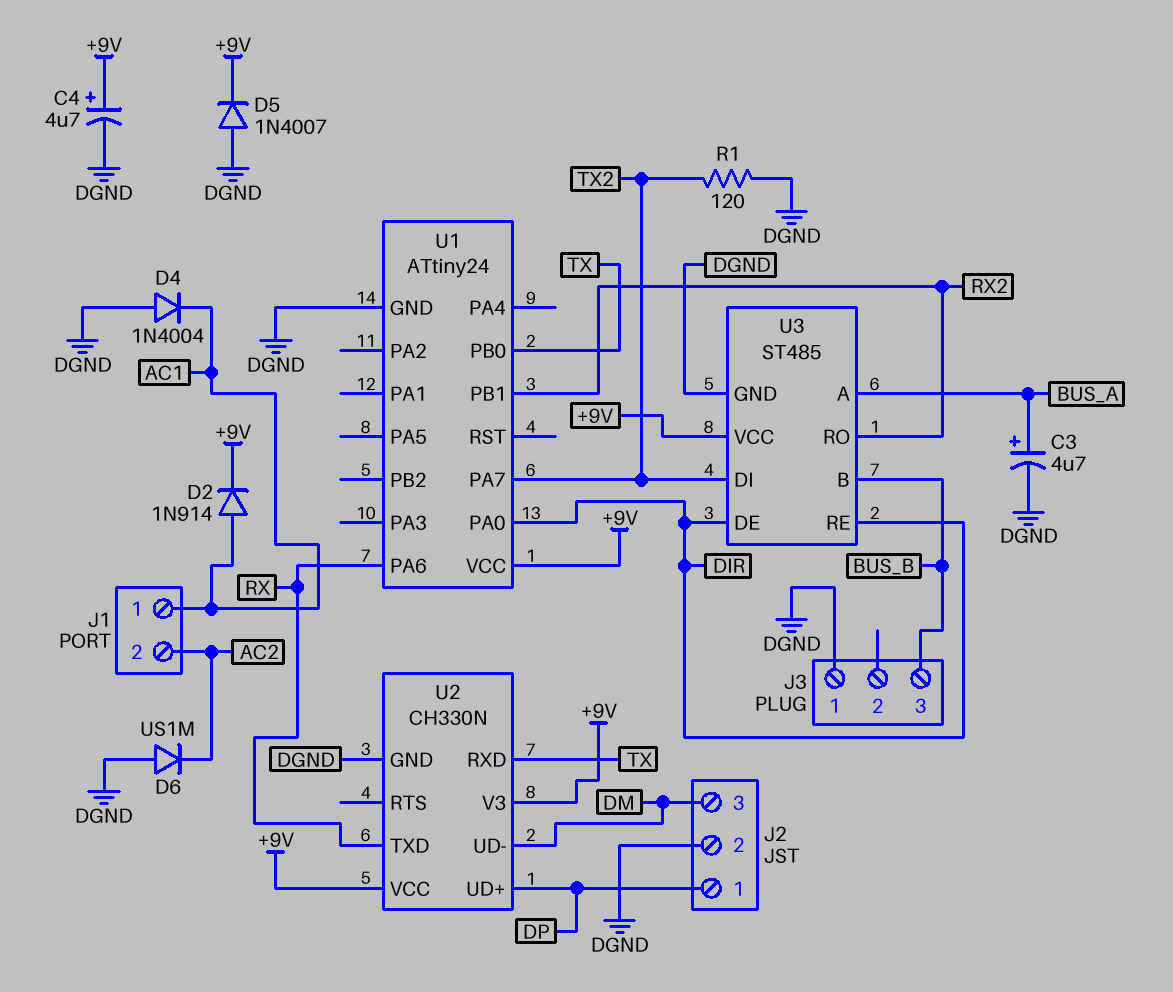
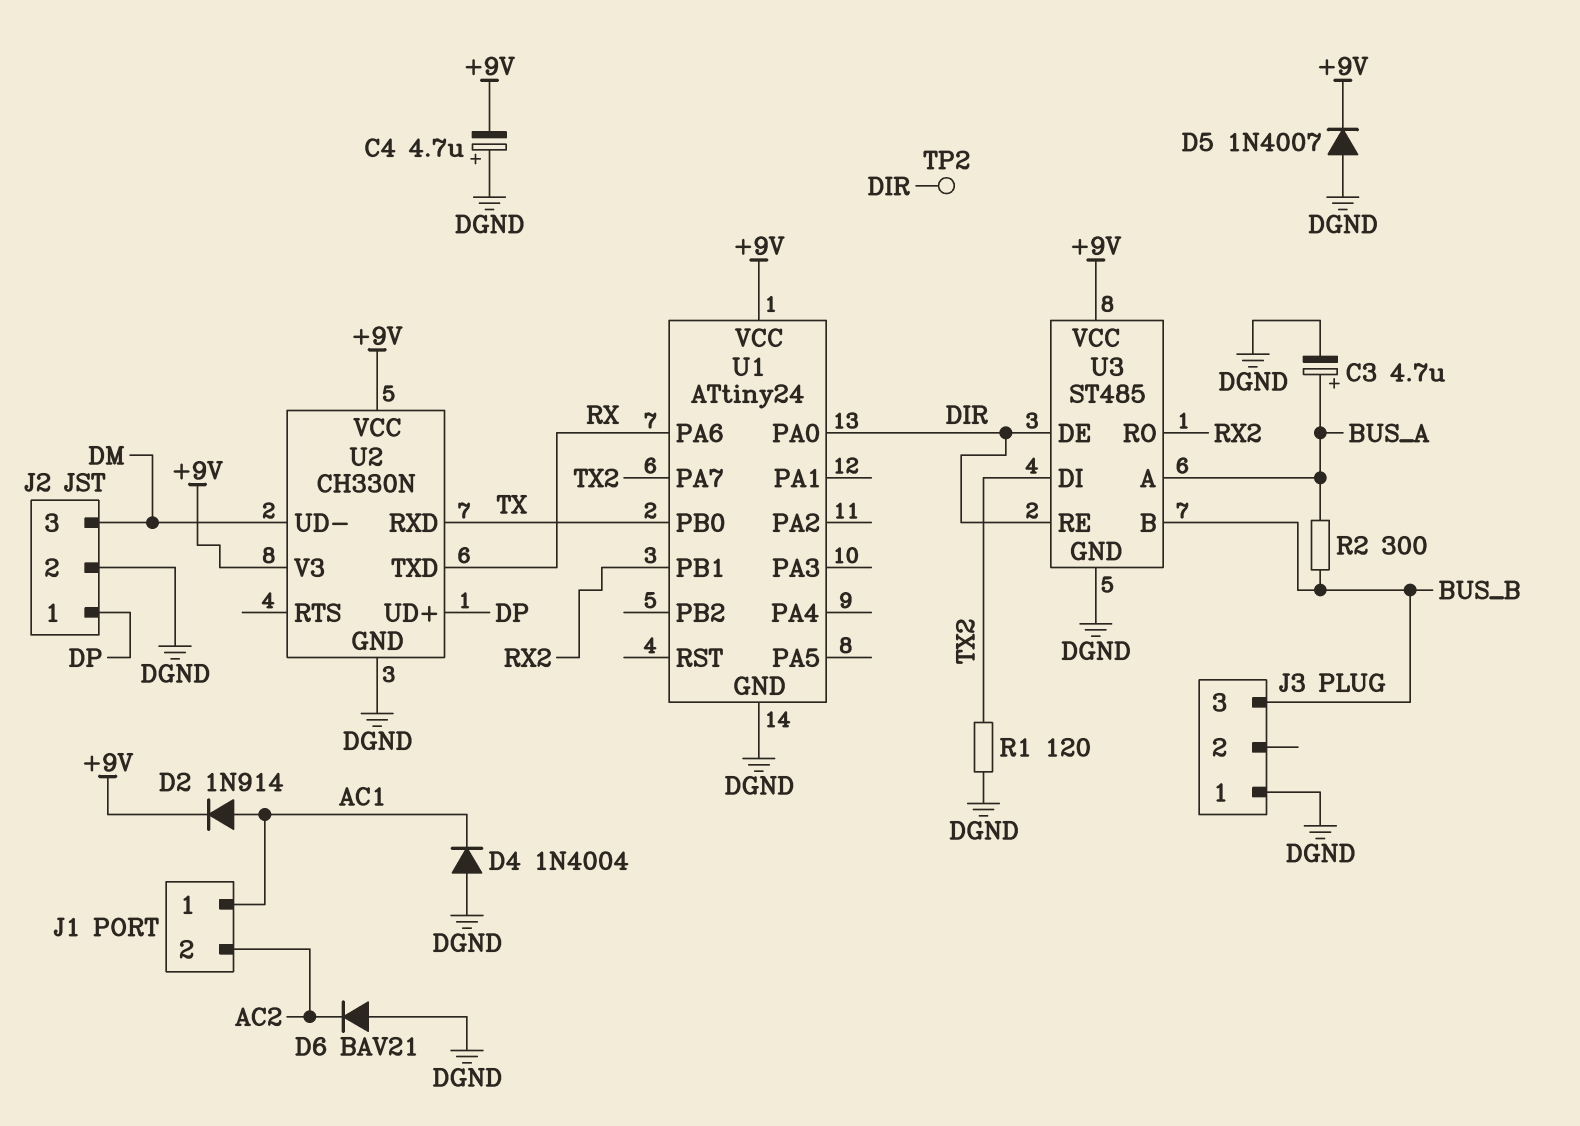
C4: 4.7uF (plus +9V, minus DGND) -> 4.7uF (plus DGND, minus +9V)
D6: diode US1M (A DGND, K AC2) -> diode BAV21 (A DGND, K AC2)
R2: none -> 300 (BUS_A, BUS_B)
TP2: none -> test point (DIR)

